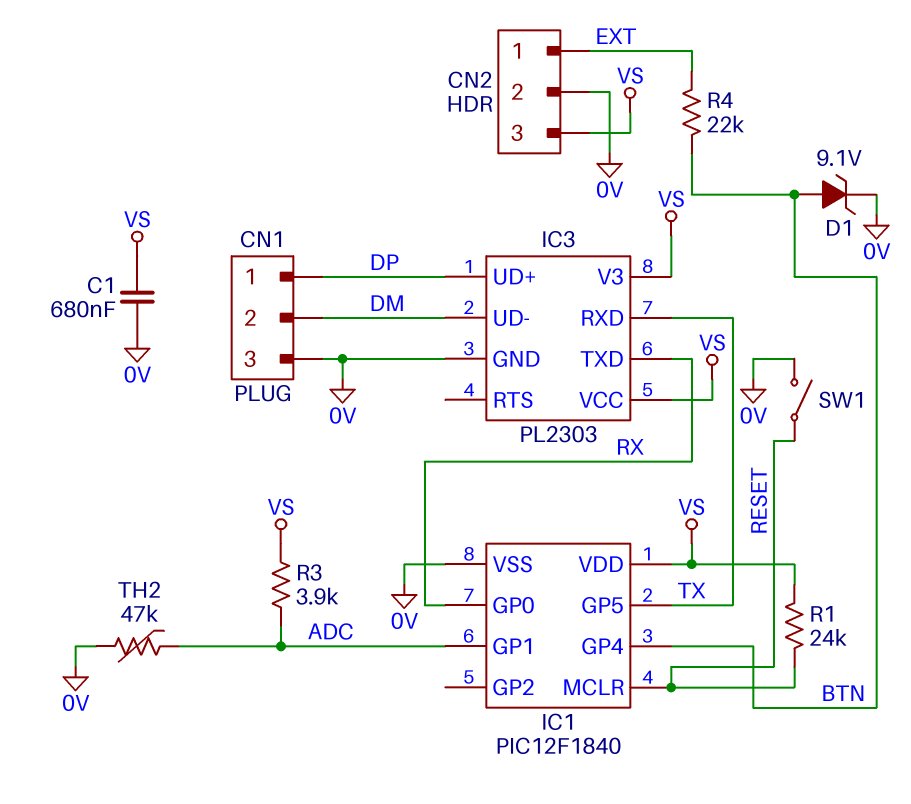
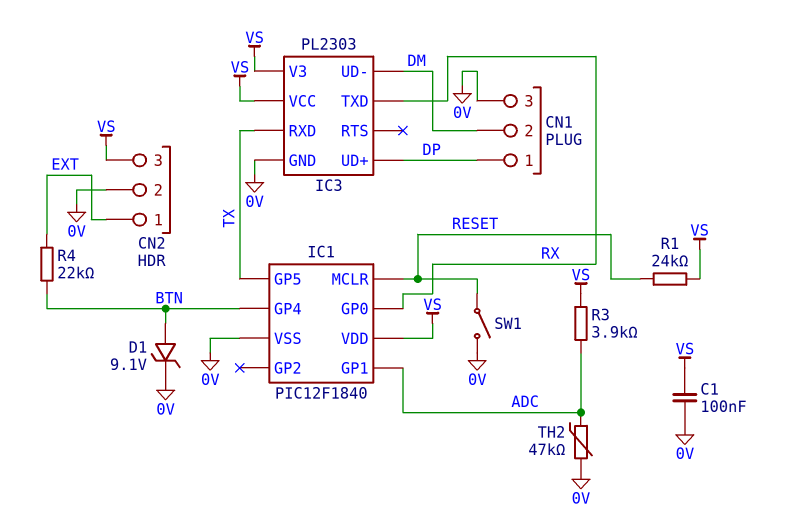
C1: 680nF (0V, VS) -> 100nF (0V, VS)

